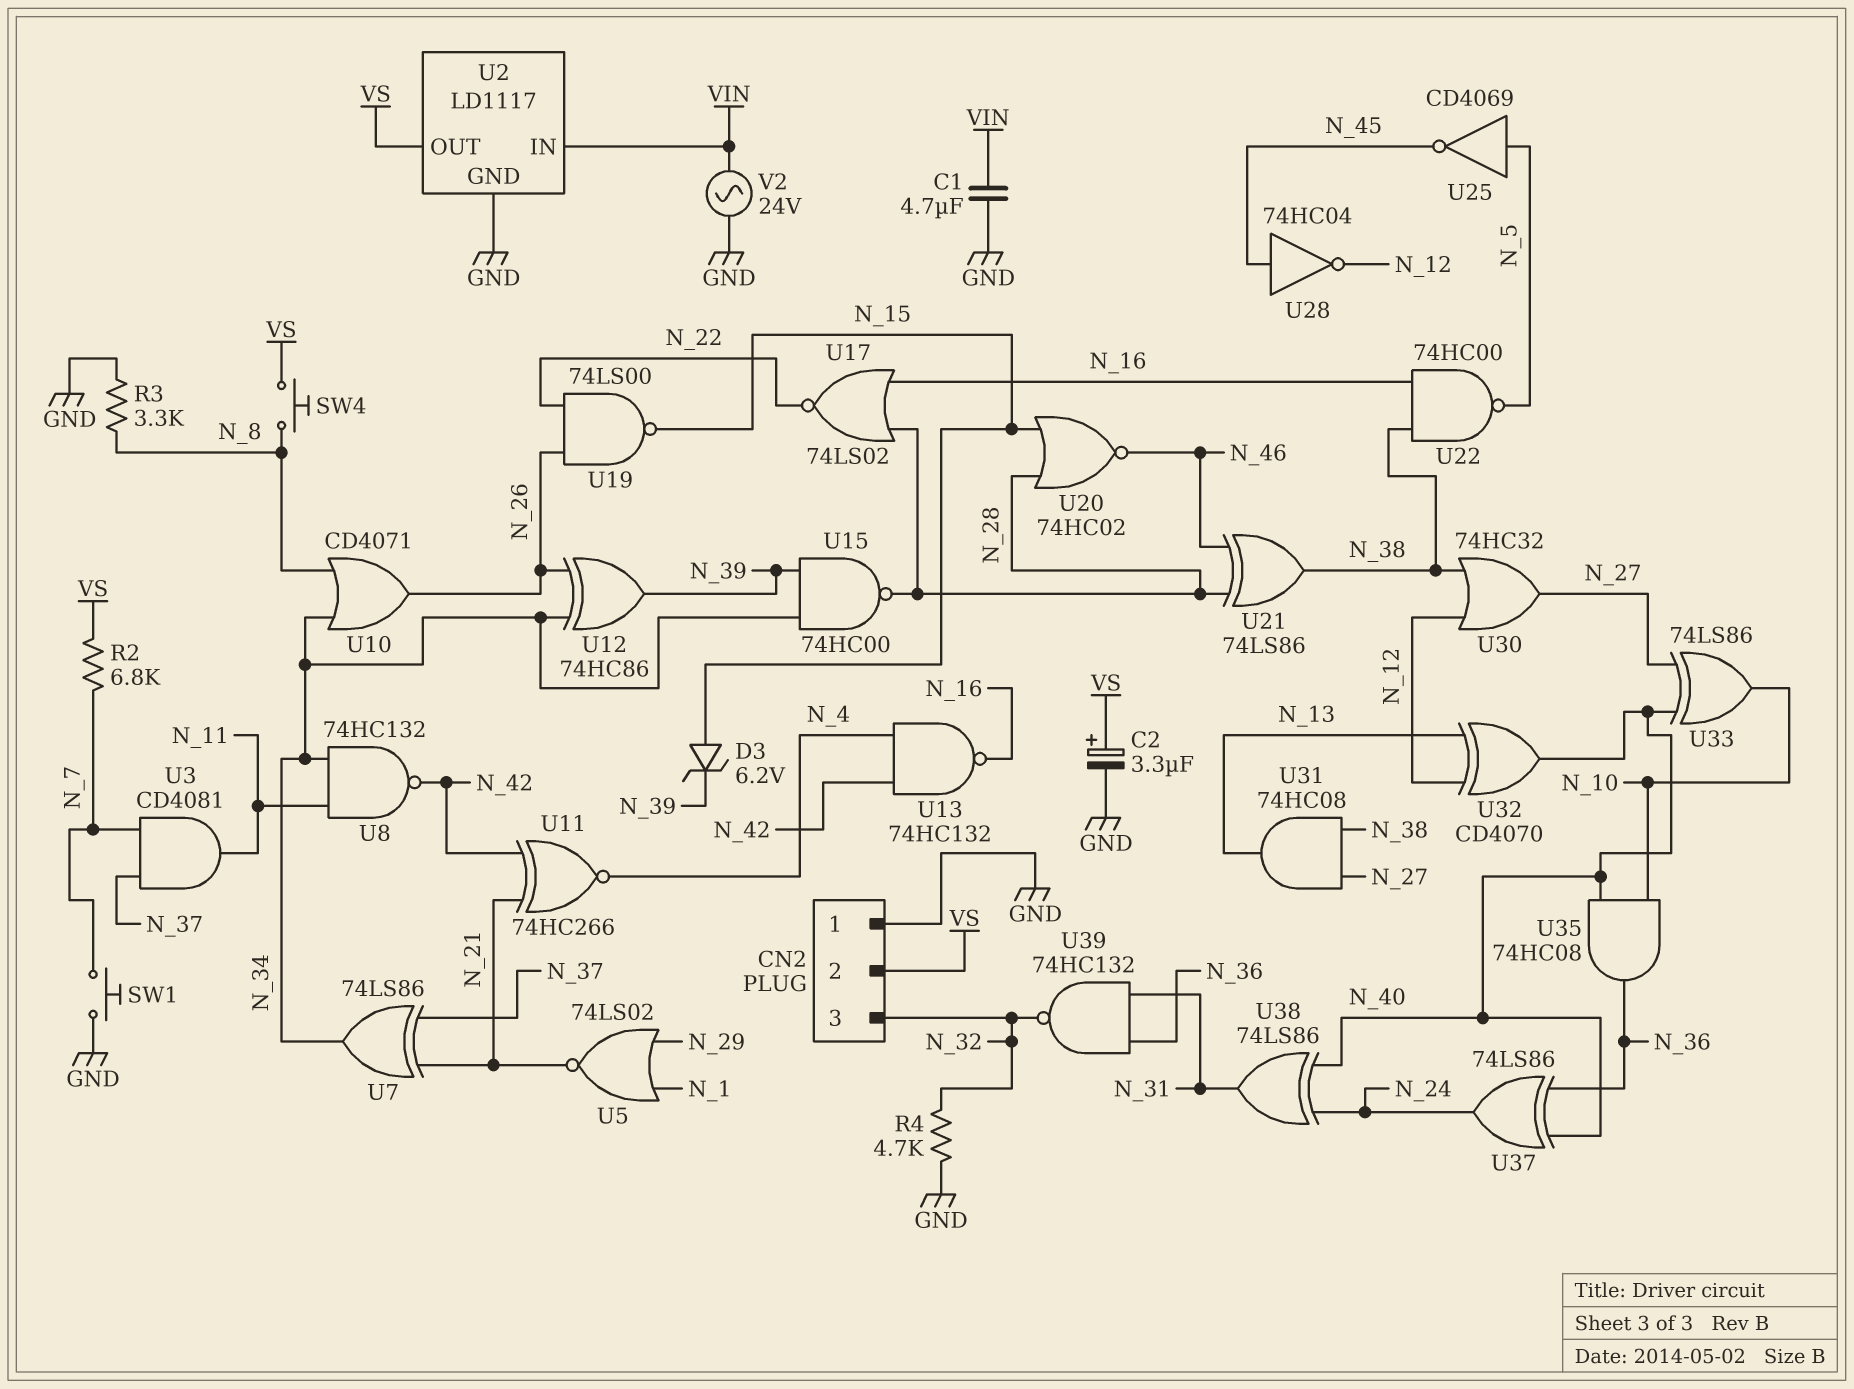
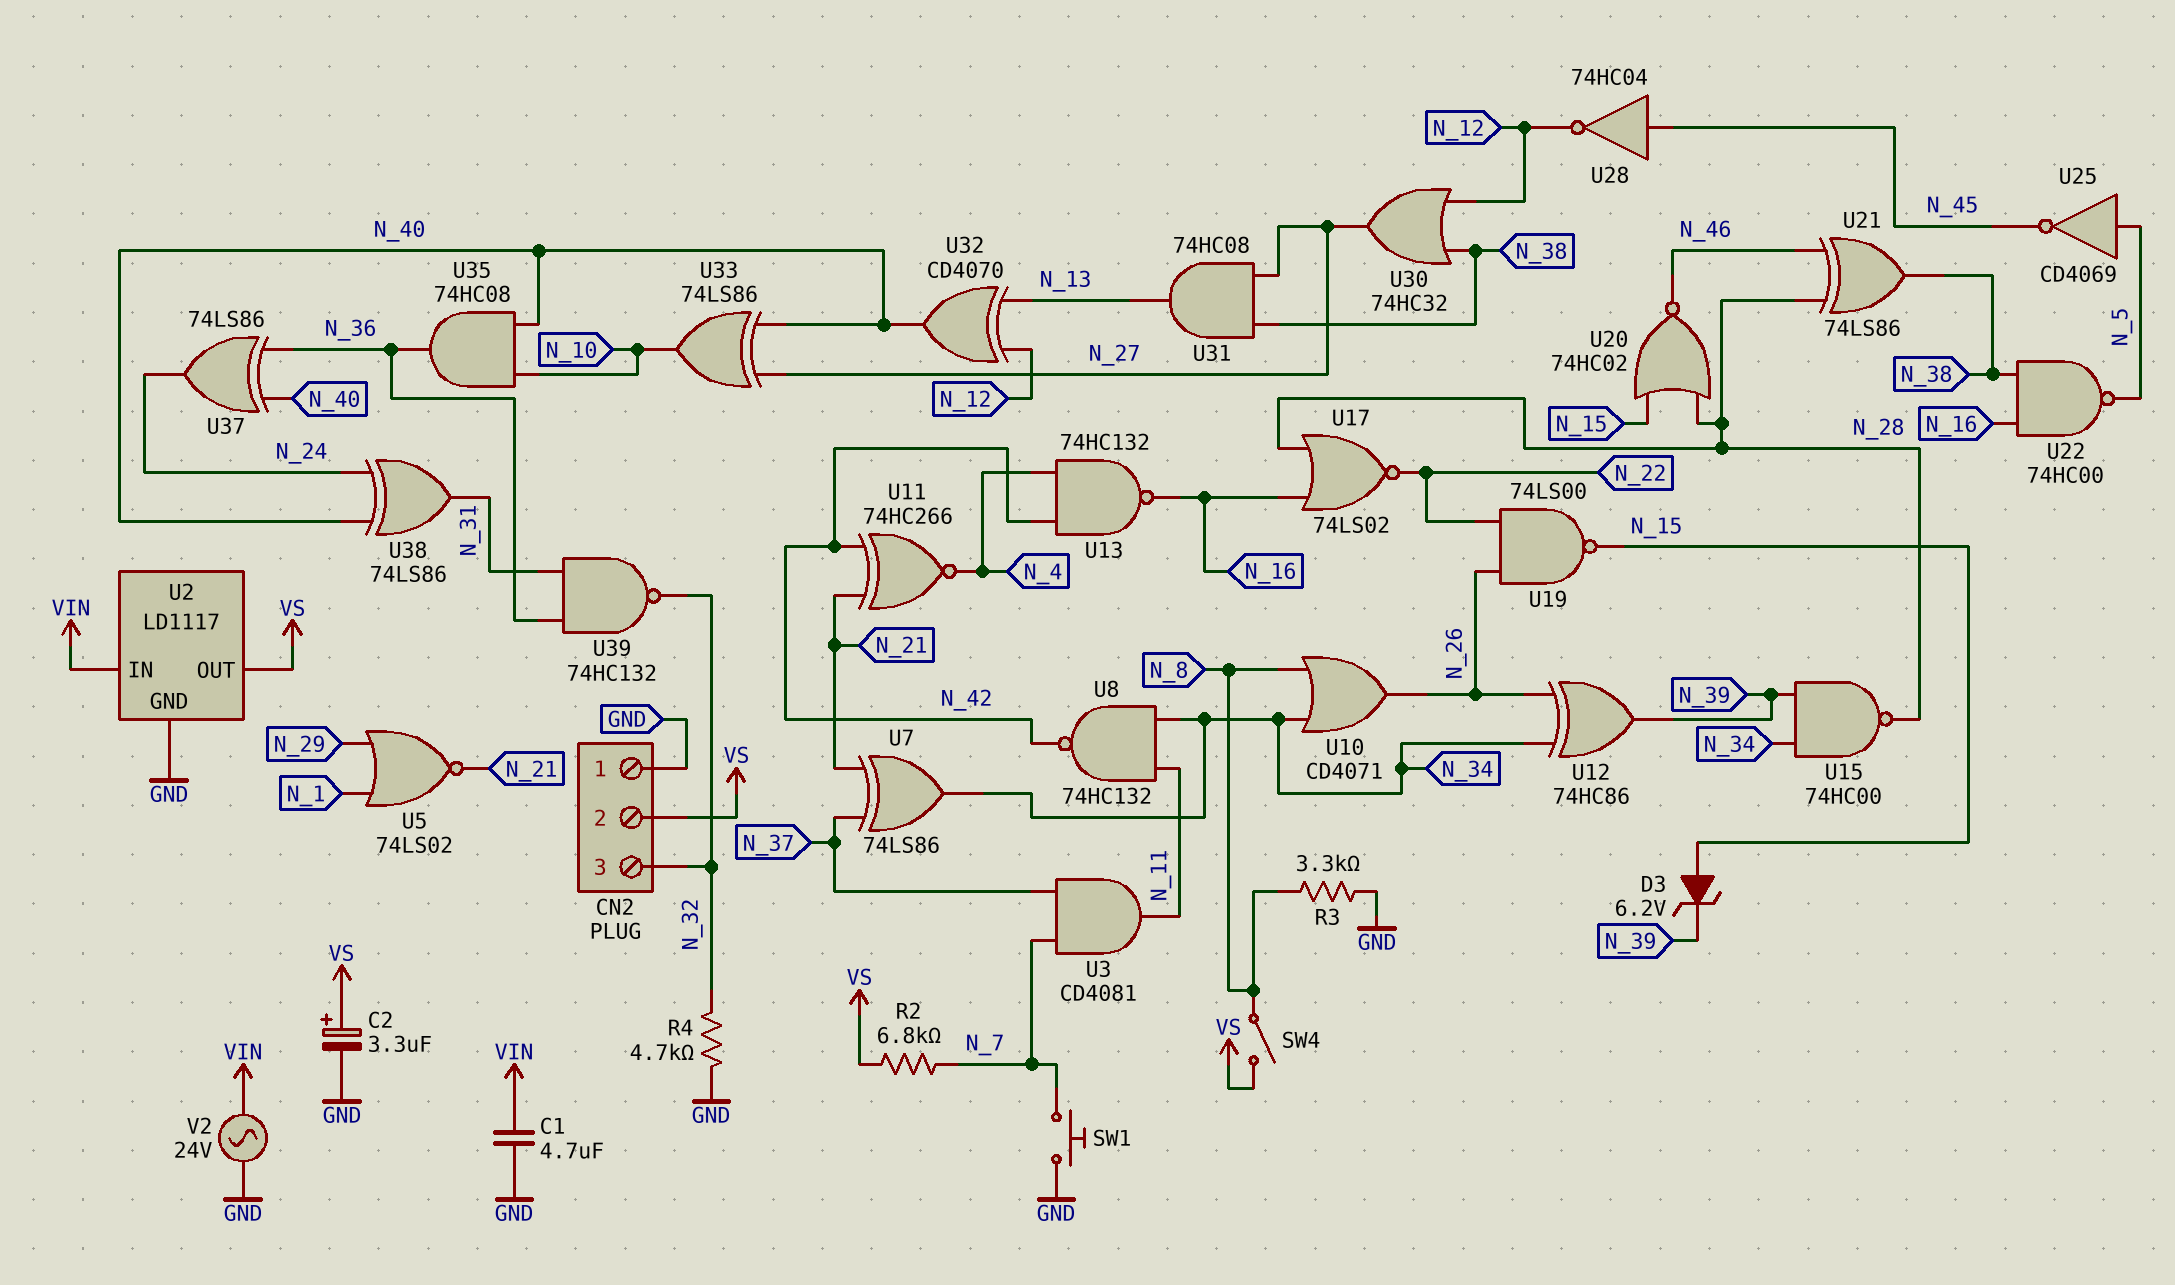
SW4: button (N_8, VS) -> switch (N_8, VS)

